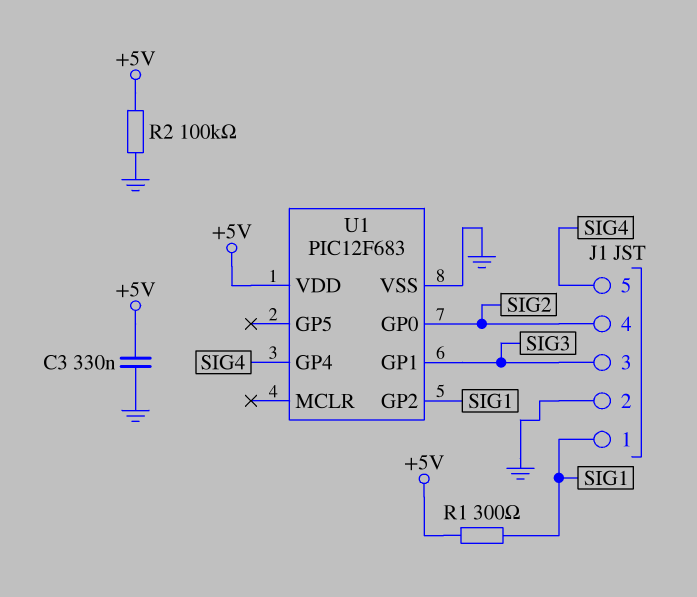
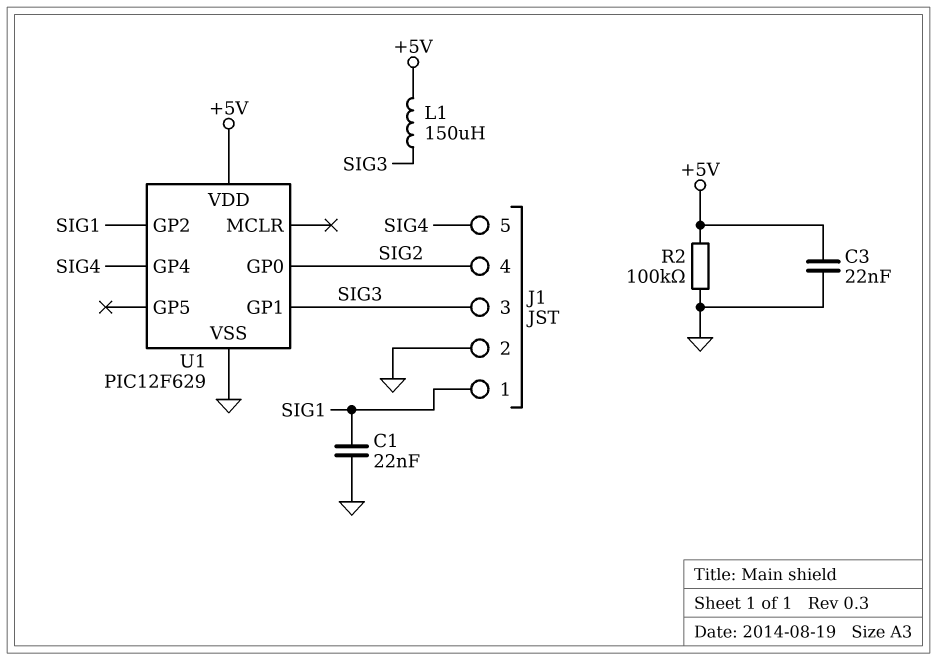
C1: none -> 22nF (GND, SIG1)
C3: 330nF (+5V, GND) -> 22nF (+5V, GND)
L1: none -> 150uH (+5V, SIG3)
R1: 300 (+5V, SIG1) -> none
U1: PIC12F683 -> PIC12F629

